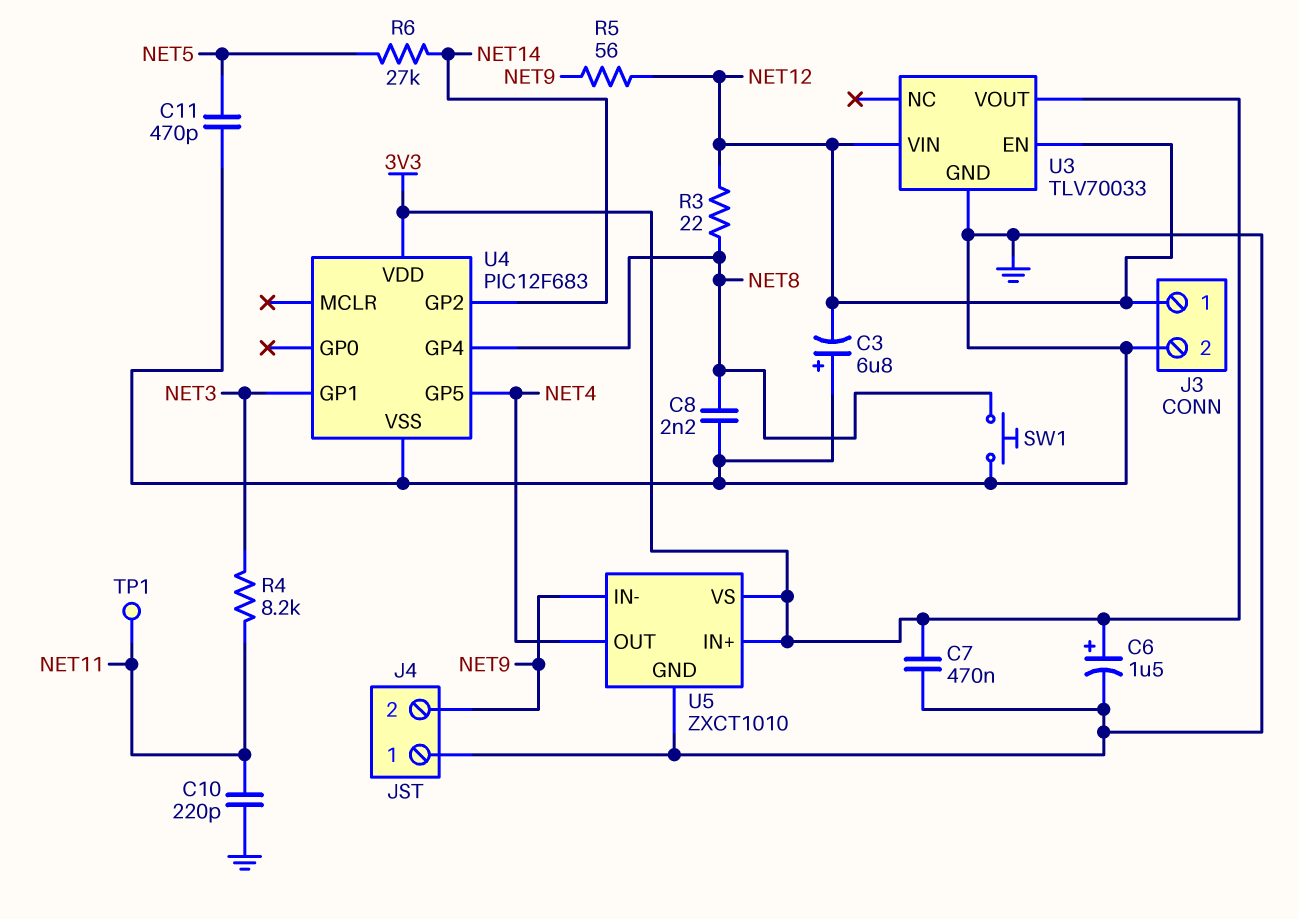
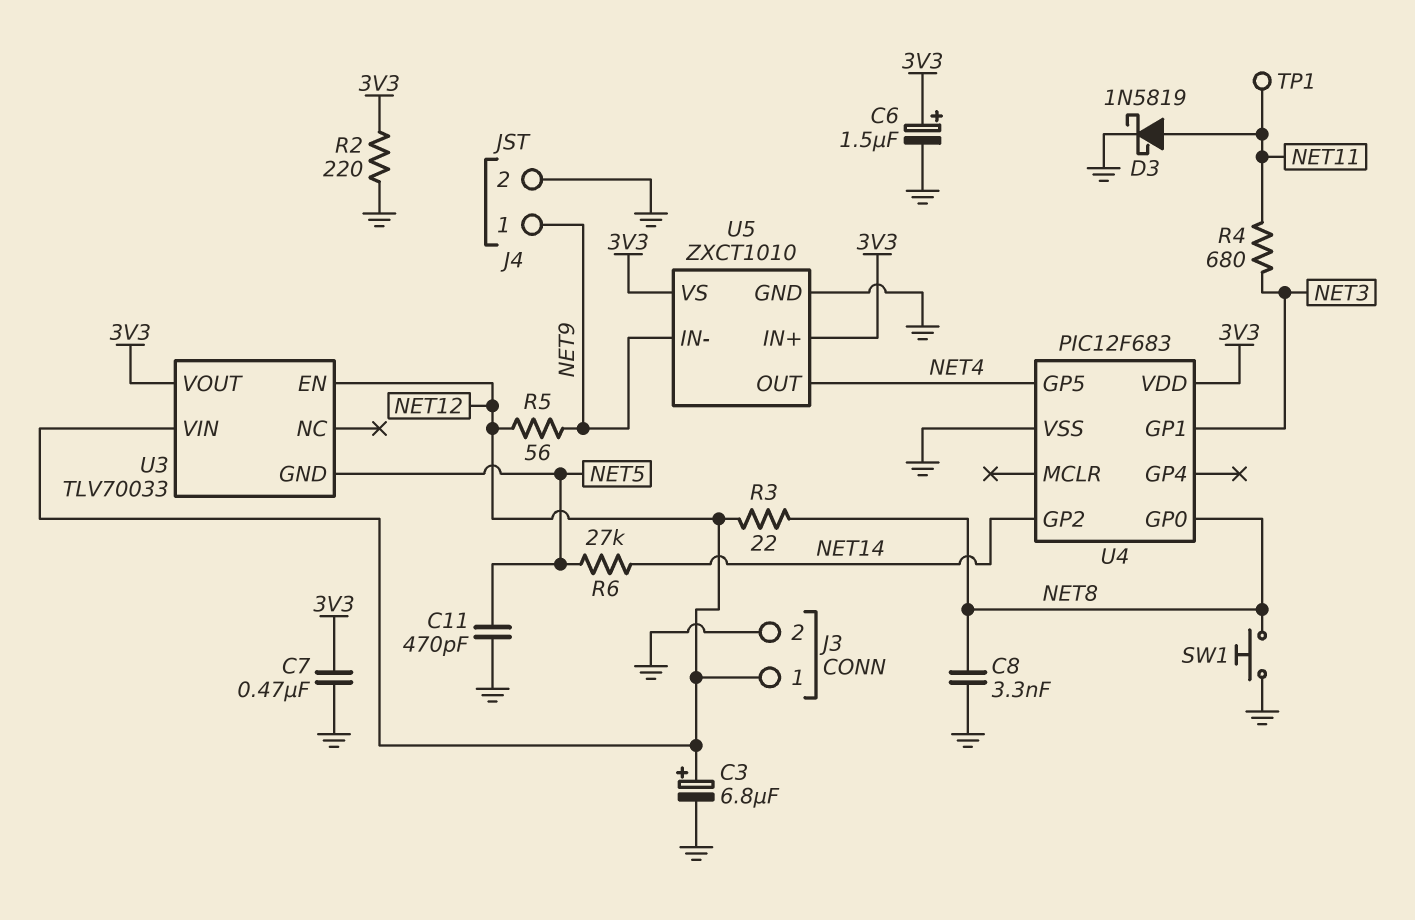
C3: 6.8uF (plus GND, minus NET12) -> 6.8uF (plus NET12, minus GND)
C8: 2.2nF (GND, NET8) -> 3.3nF (GND, NET8)
C10: 220pF (GND, NET11) -> none
D3: none -> schottky 1N5819 (A NET11, K GND)
J4 pin 1: GND -> NET9
J4 pin 2: NET9 -> GND
R2: none -> 220 (3V3, GND)
R4: 8.2k (NET3, NET11) -> 680 (NET3, NET11)
U3 pin GND: GND -> NET5
U4 pin GP0: none -> NET8
U4 pin GP4: NET8 -> none

